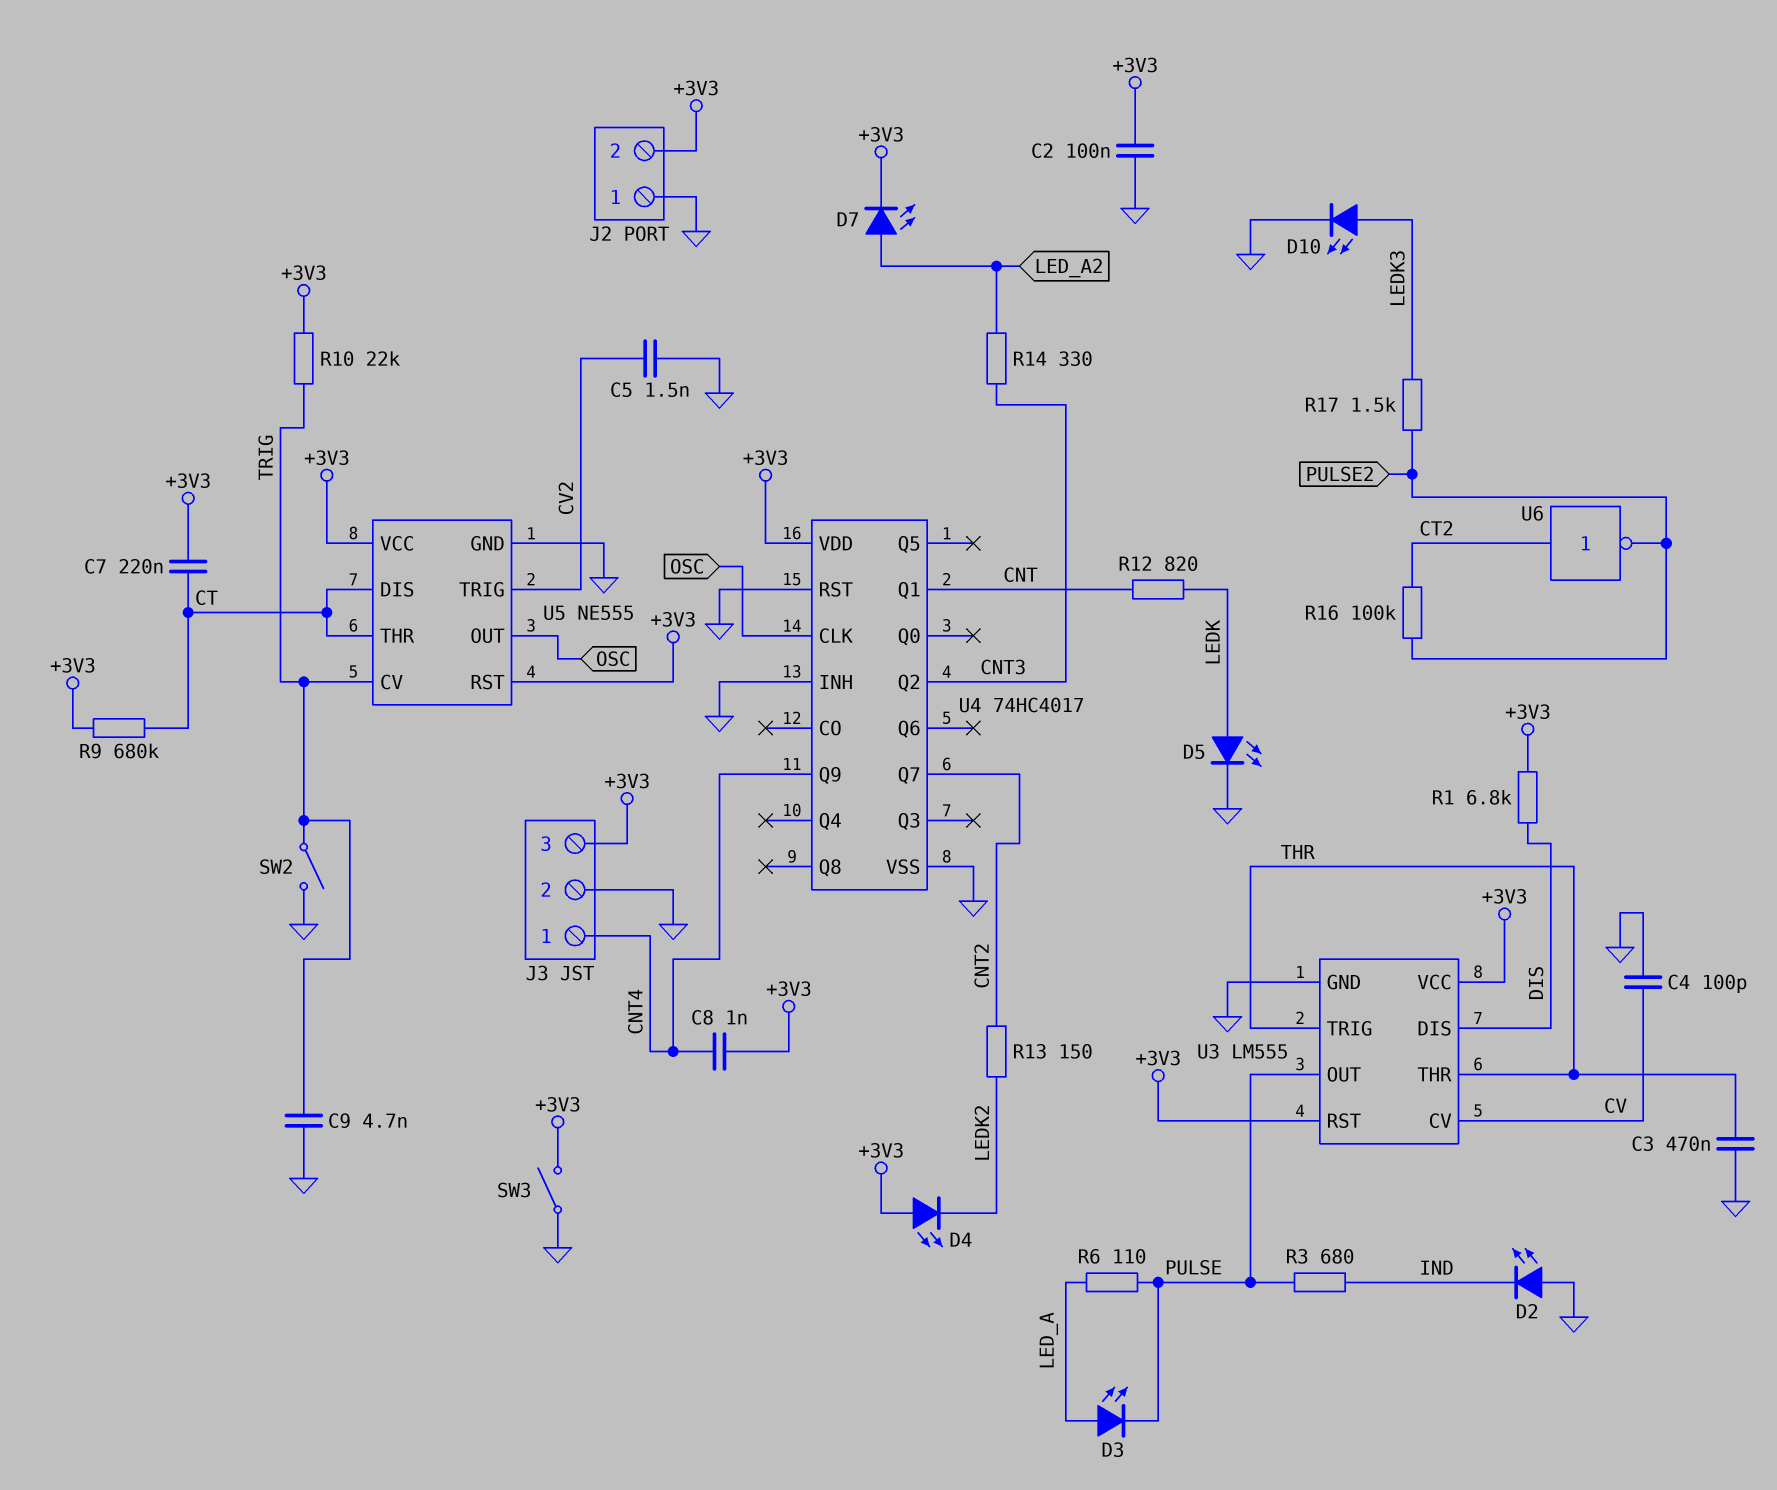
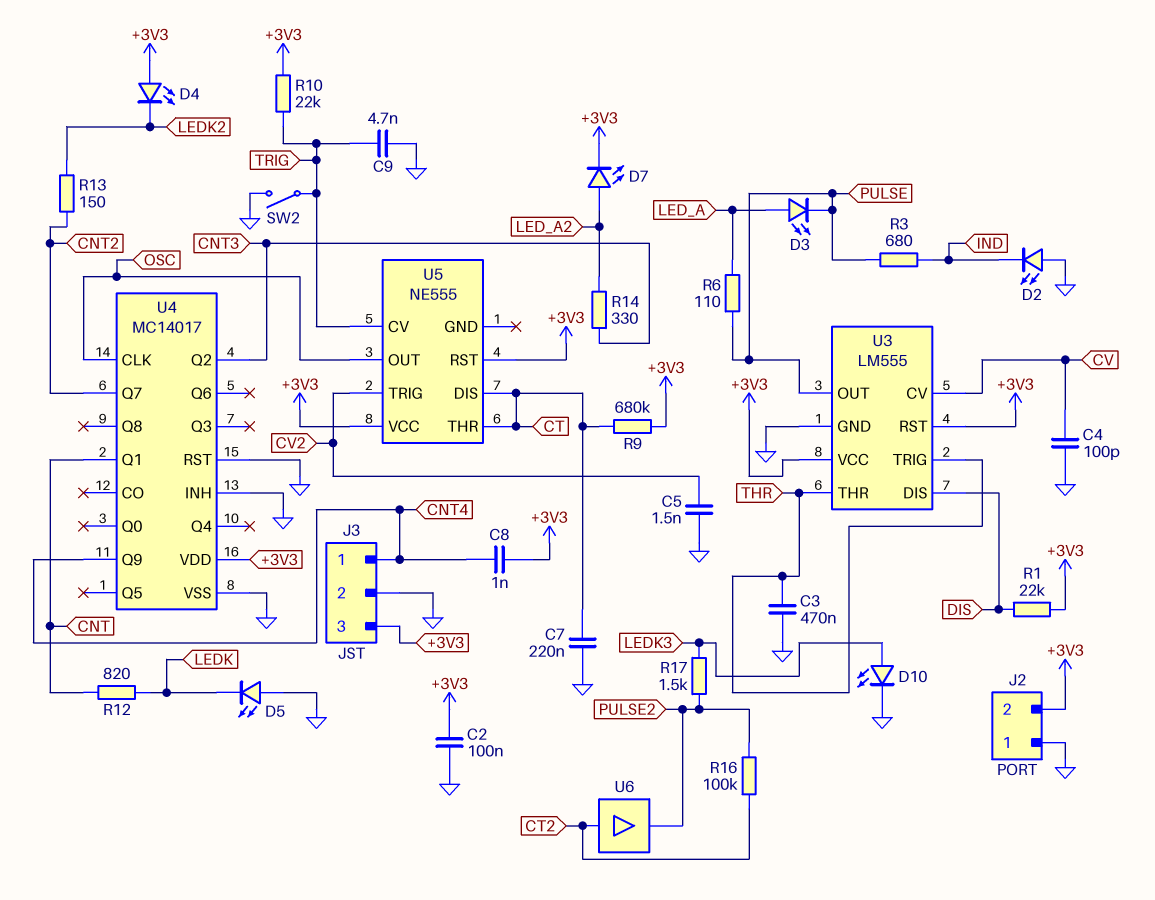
C7: 220nF (+3V3, CT) -> 220nF (CT, GND)
D5: LED (A LEDK, K GND) -> LED (A GND, K LEDK)
R1: 6.8k (+3V3, DIS) -> 22k (+3V3, DIS)
SW3: switch (+3V3, GND) -> none
U4: 74HC4017 -> MC14017
U5 pin GND: GND -> none
U6: NOT (in CT2, out PULSE2) -> buffer (in CT2, out PULSE2)

